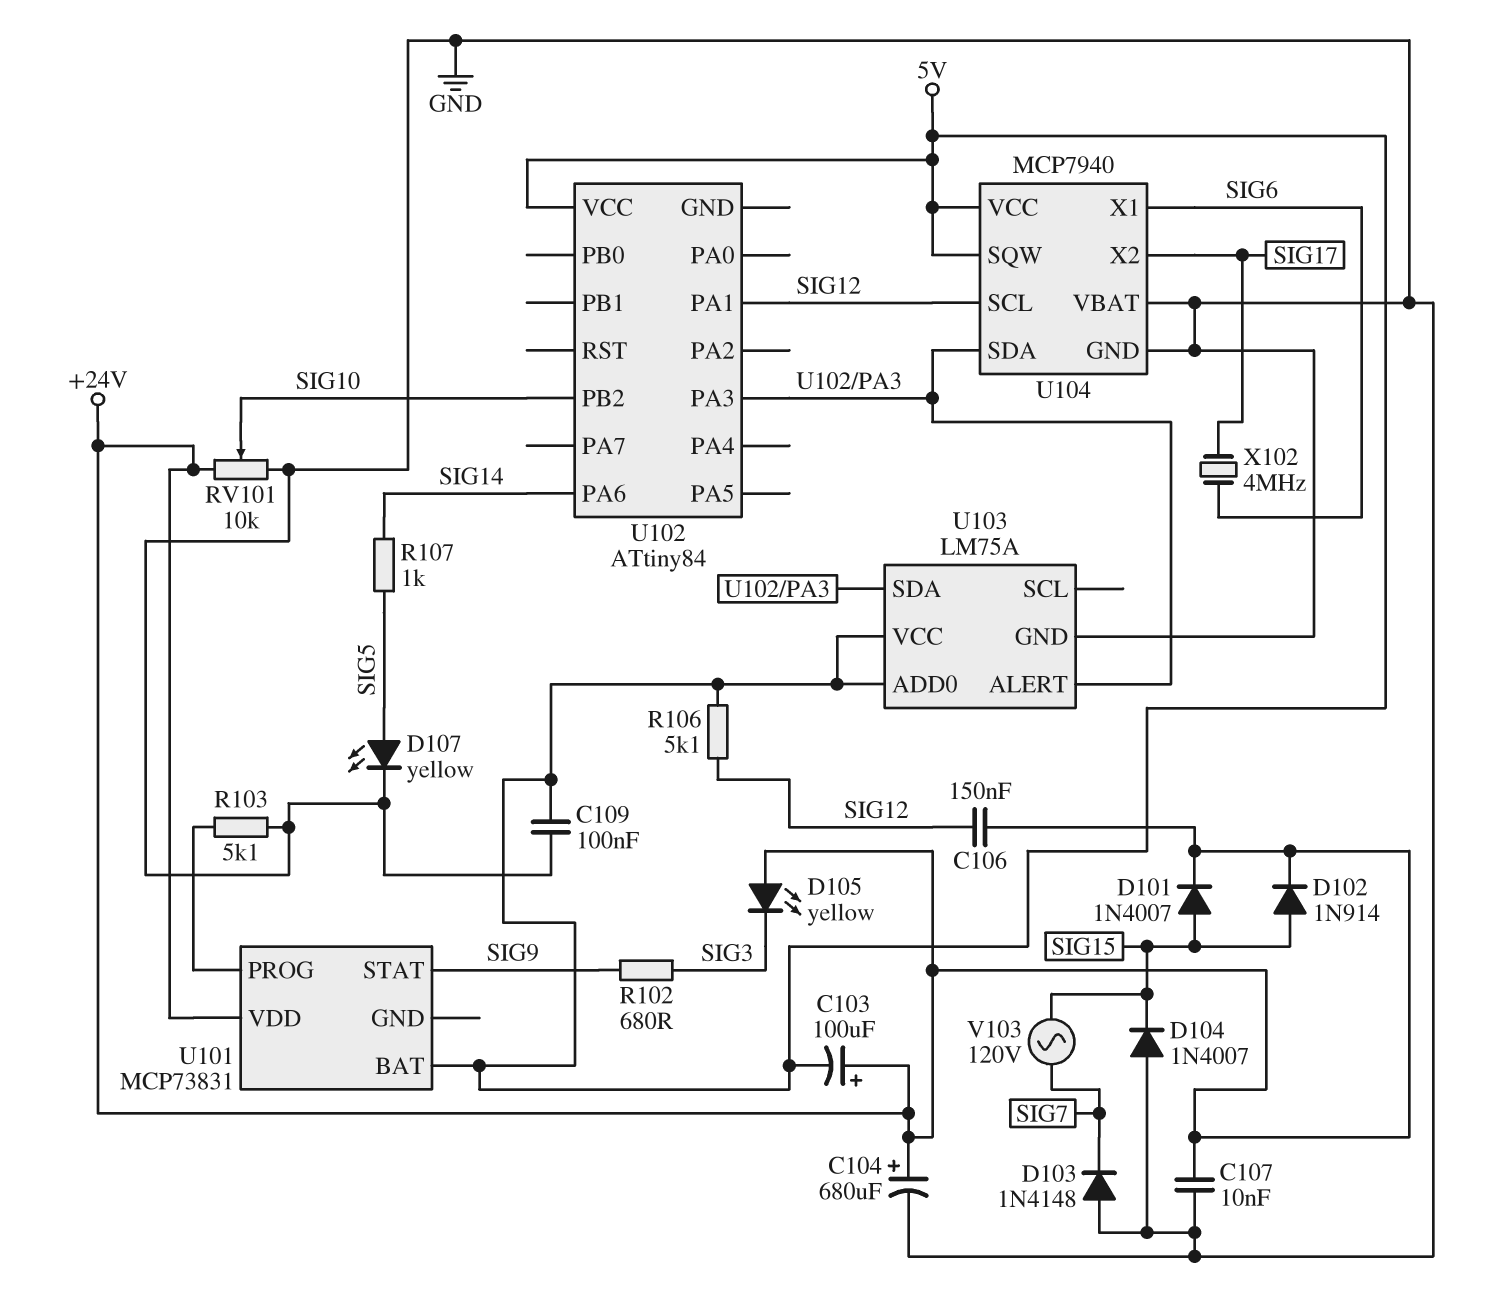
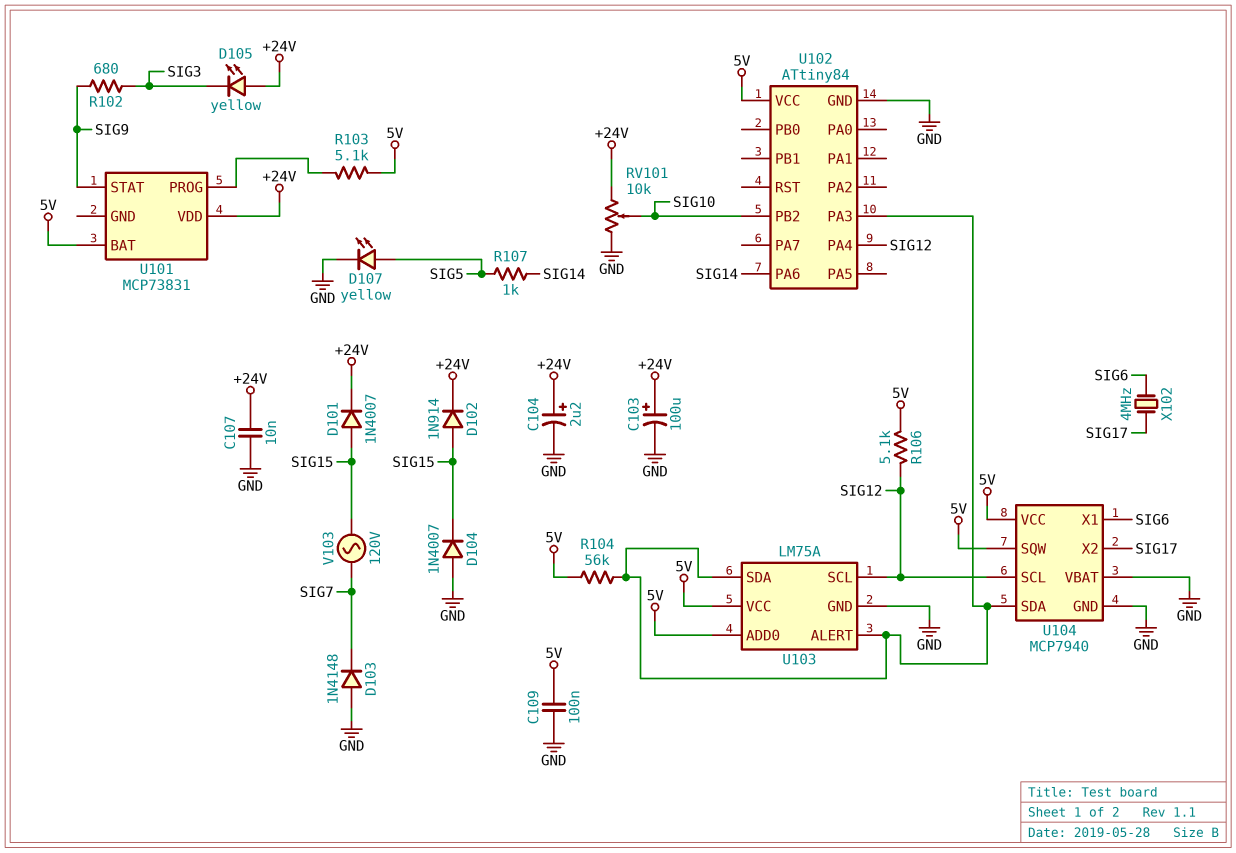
C103: 100uF (plus +24V, minus 5V) -> 100uF (plus +24V, minus GND)
C104: 680uF (plus +24V, minus GND) -> 2.2uF (plus +24V, minus GND)
C106: 150nF (+24V, SIG12) -> none
R103: 5.1k (GND, U101/PROG) -> 5.1k (5V, U101/PROG)
R104: none -> 56k (5V, U102/PA3)
U102 pin GND: none -> GND
U102 pin PA1: SIG12 -> none
U102 pin PA4: none -> SIG12
U103 pin SCL: none -> SIG12

